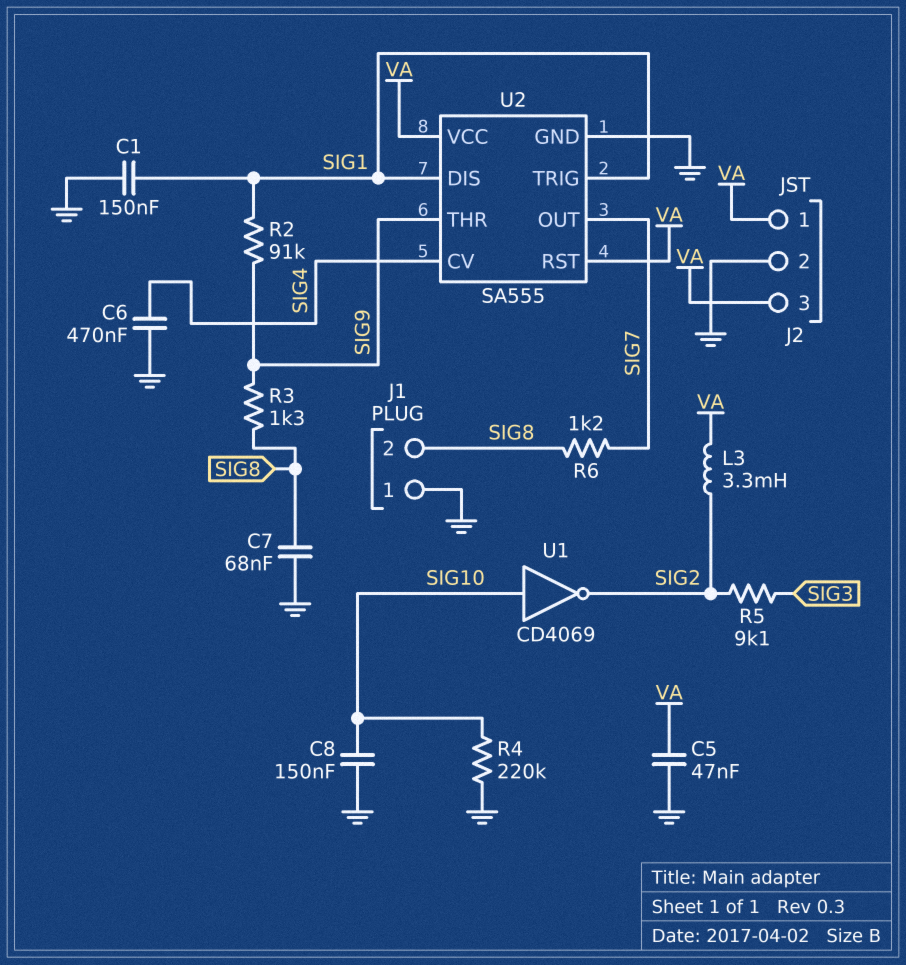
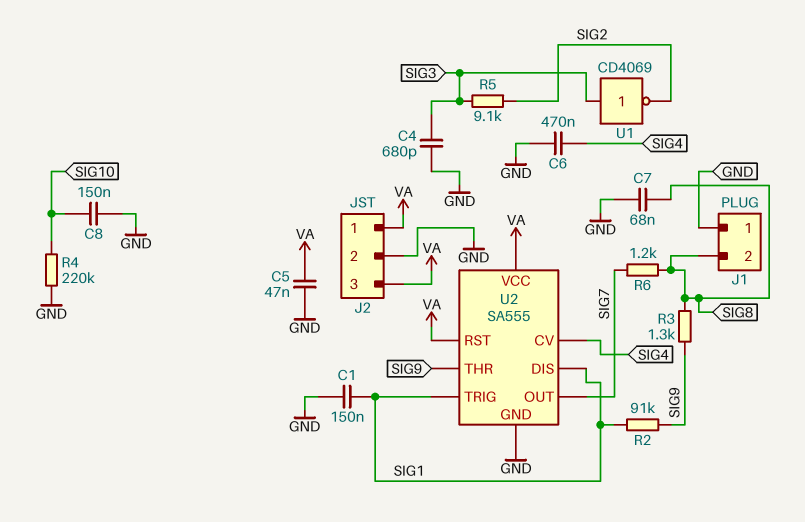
C4: none -> 680pF (GND, SIG3)
L3: 3.3mH (SIG2, VA) -> none
U1: NOT CD4069 (in SIG10, out SIG2) -> NOT CD4069 (in SIG3, out SIG2)

